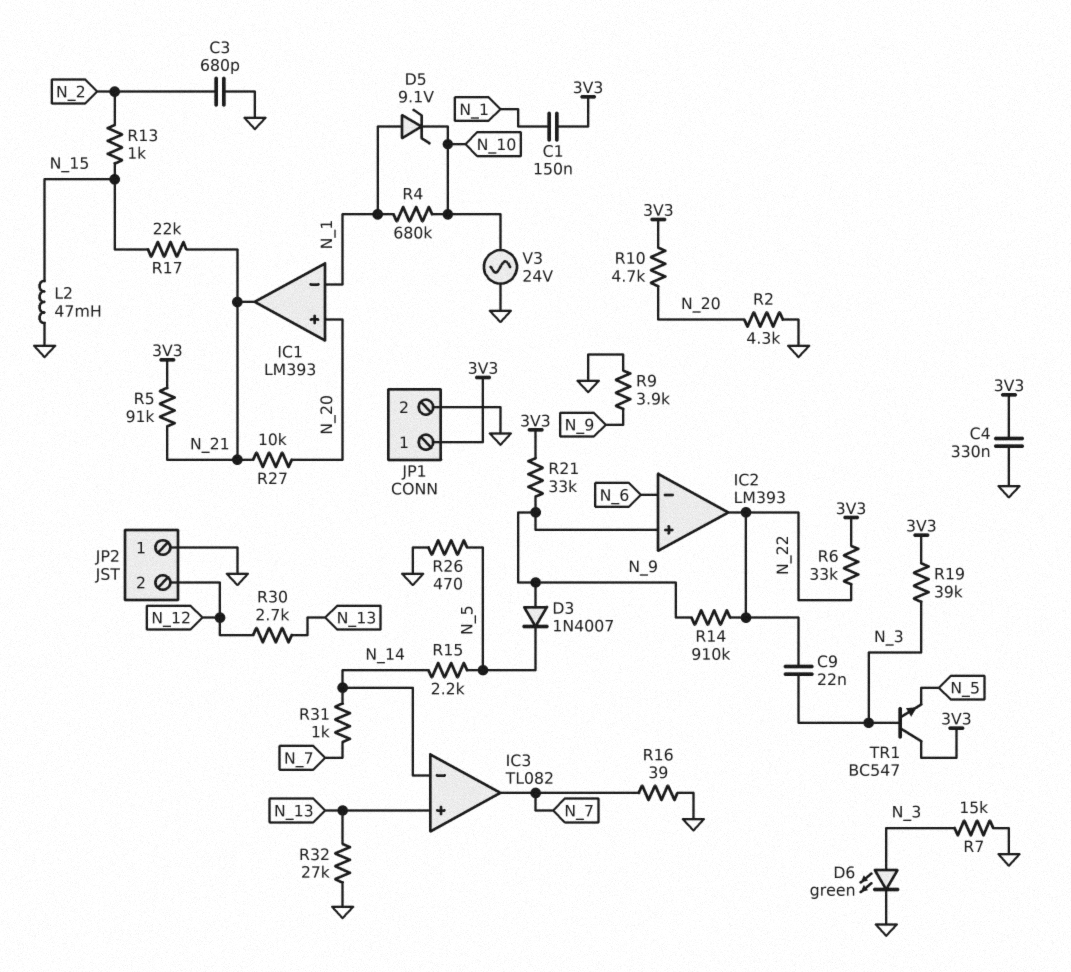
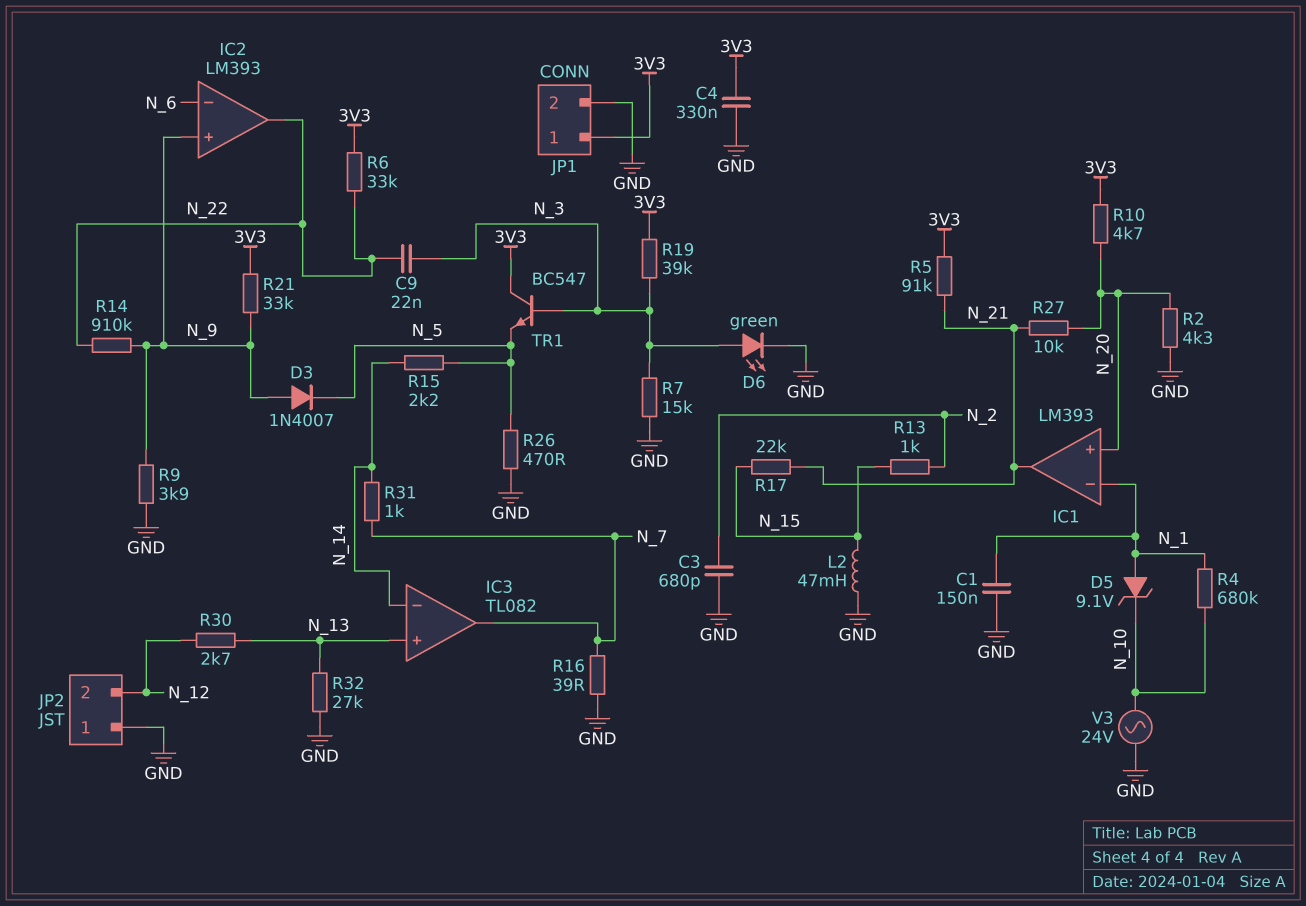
C1: 150nF (3V3, N_1) -> 150nF (GND, N_1)

